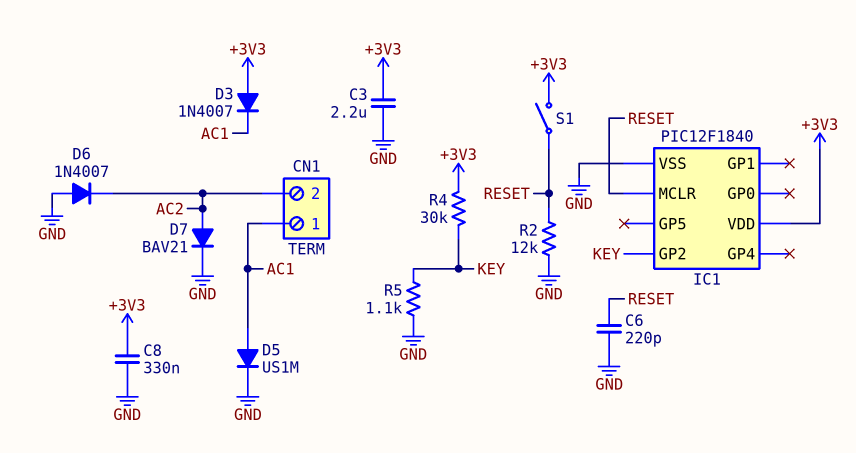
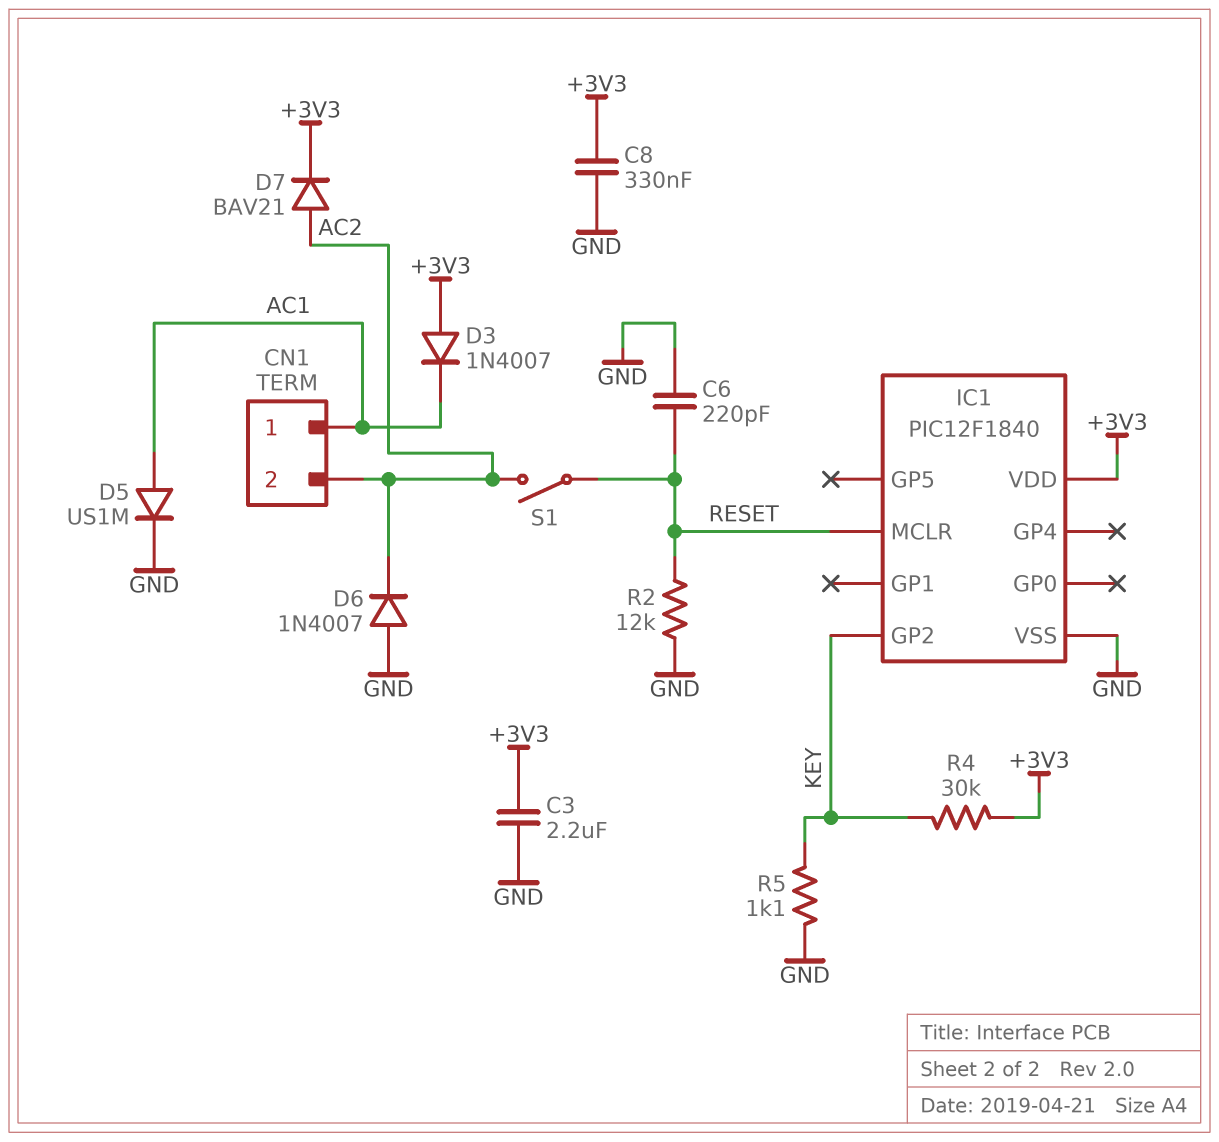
D7: diode BAV21 (A AC2, K GND) -> diode BAV21 (A AC2, K +3V3)
S1: switch (+3V3, RESET) -> switch (AC2, RESET)

